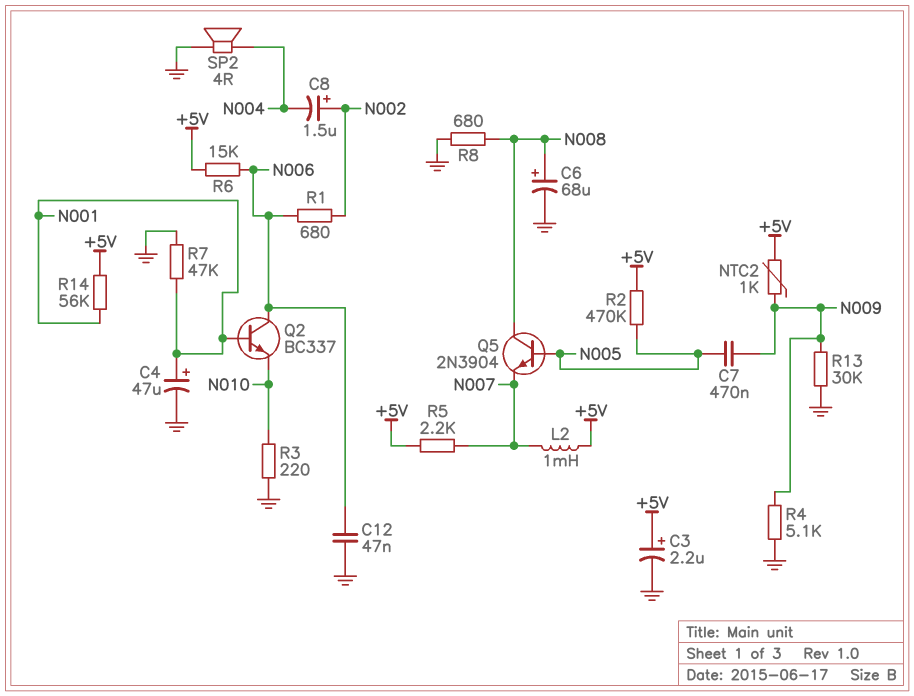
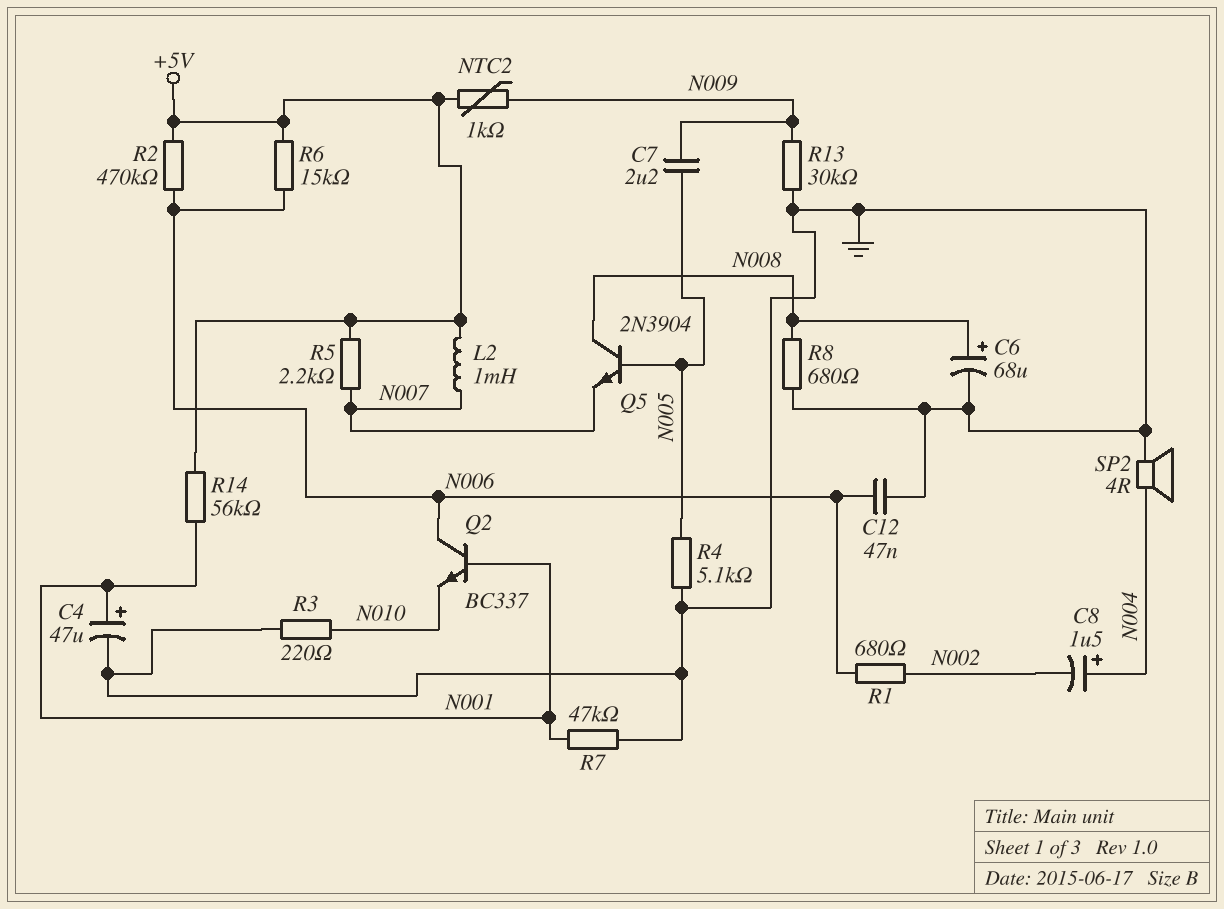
C3: 2.2uF (plus +5V, minus GND) -> none
C7: 470nF (N005, N009) -> 2.2uF (N005, N009)
C8: 1.5uF (plus N002, minus N004) -> 1.5uF (plus N004, minus N002)
R2: 470k (+5V, N005) -> 470k (+5V, N006)
R4: 5.1k (GND, N009) -> 5.1k (GND, N005)

